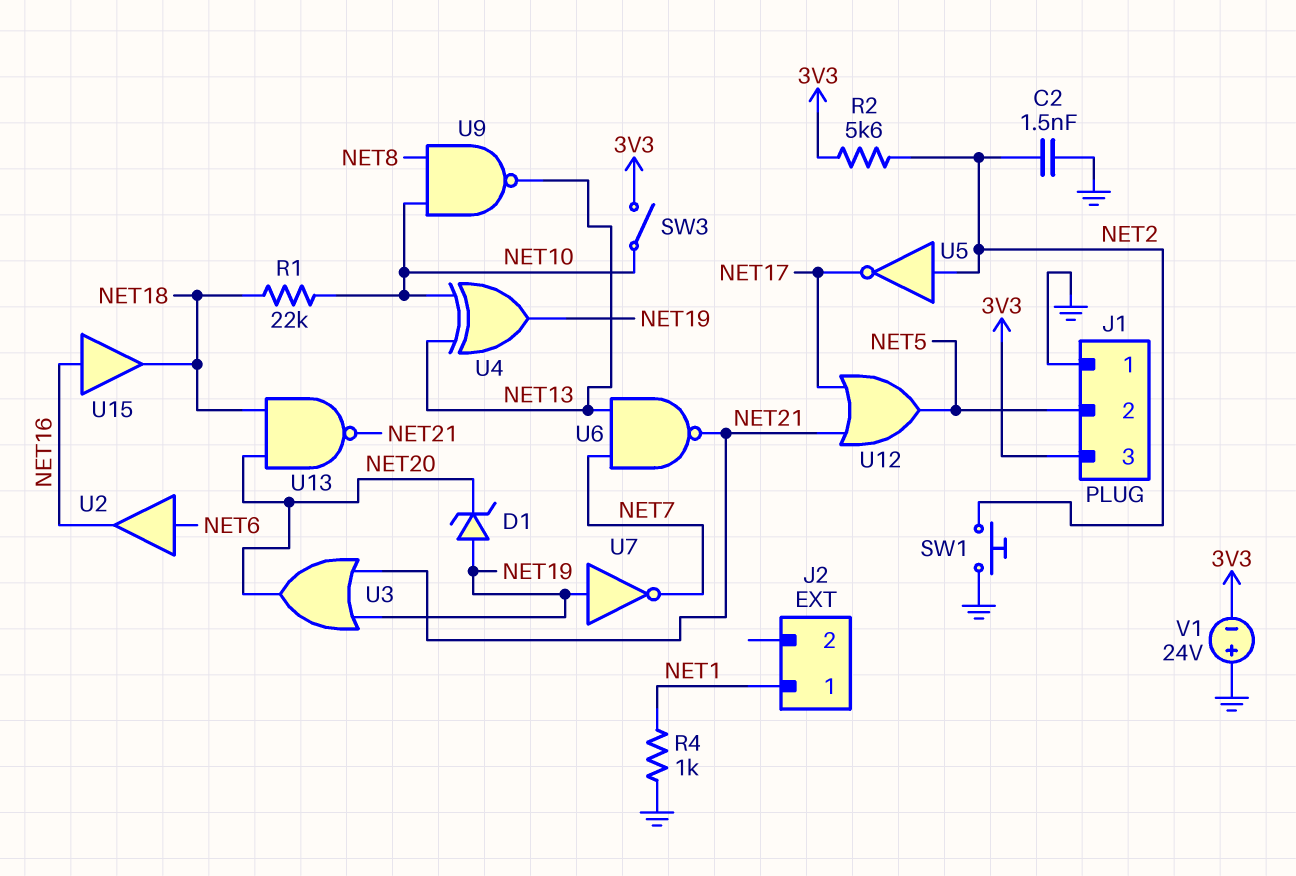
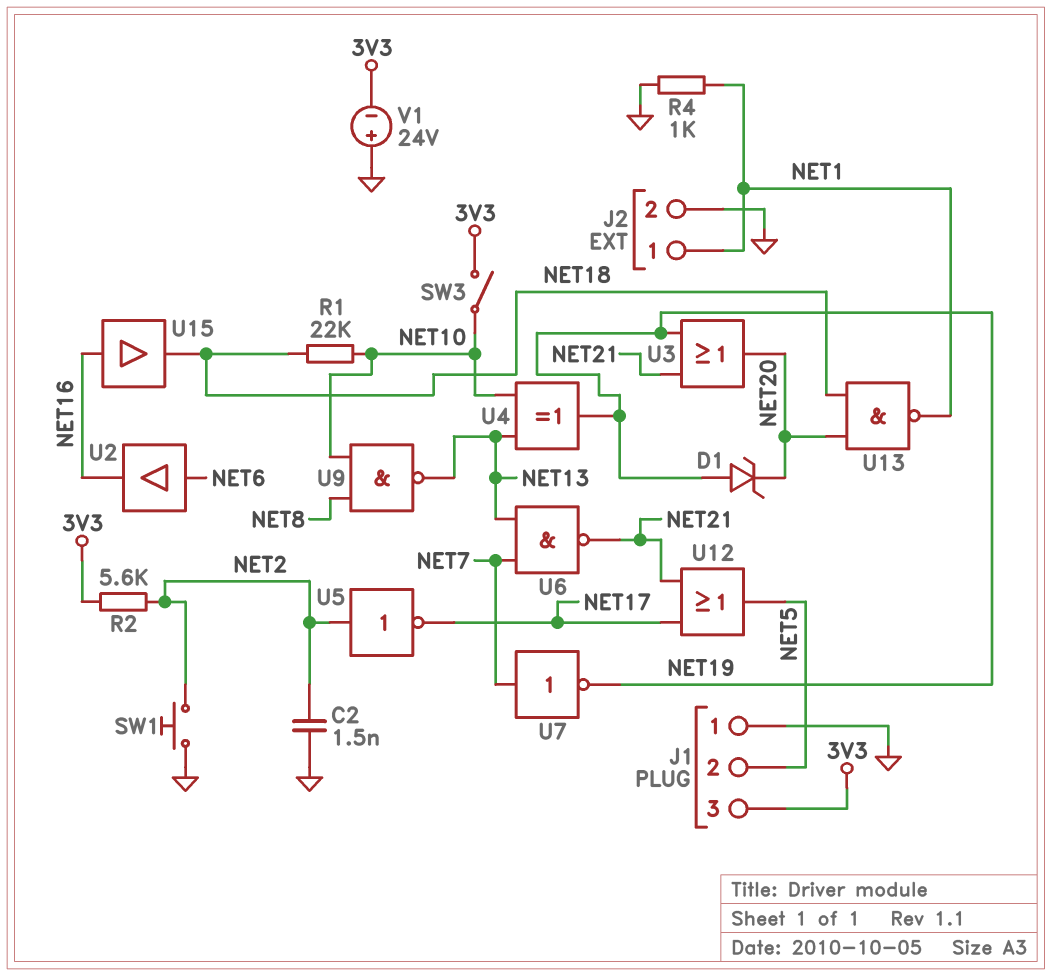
J2 pin 2: none -> GND
U7: NOT (in NET19, out NET7) -> NOT (in NET7, out NET19)
U13: NAND (in NET18, in NET20, out NET21) -> NAND (in NET18, in NET20, out NET1)

